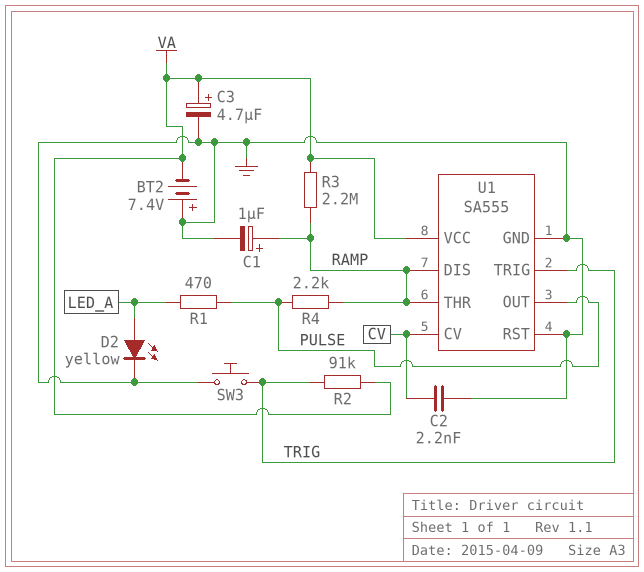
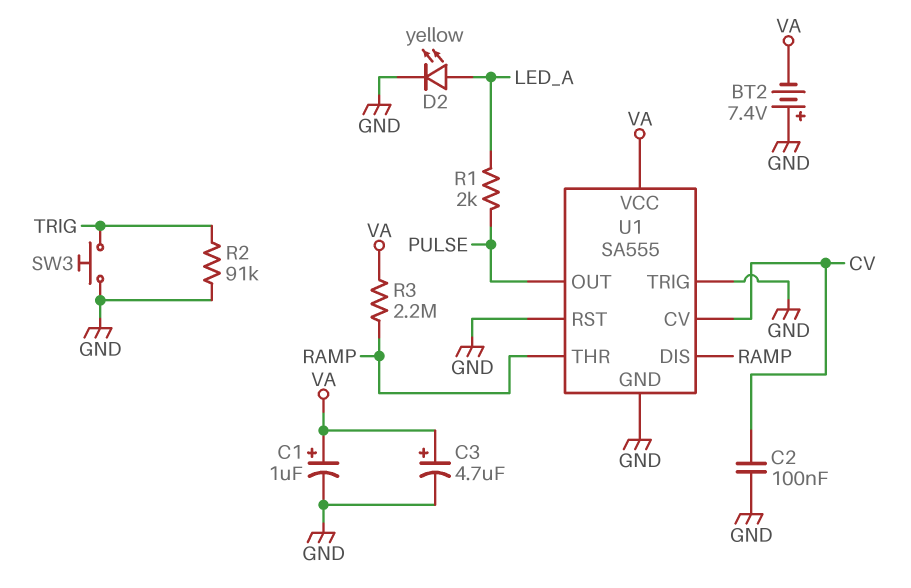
C1: 1uF (plus RAMP, minus GND) -> 1uF (plus VA, minus GND)
C2: 2.2nF (CV, GND) -> 100nF (CV, GND)
R1: 470 (LED_A, PULSE) -> 2k (LED_A, PULSE)
R2: 91k (TRIG, VA) -> 91k (GND, TRIG)
R4: 2.2k (PULSE, RAMP) -> none
U1 pin TRIG: TRIG -> GND

